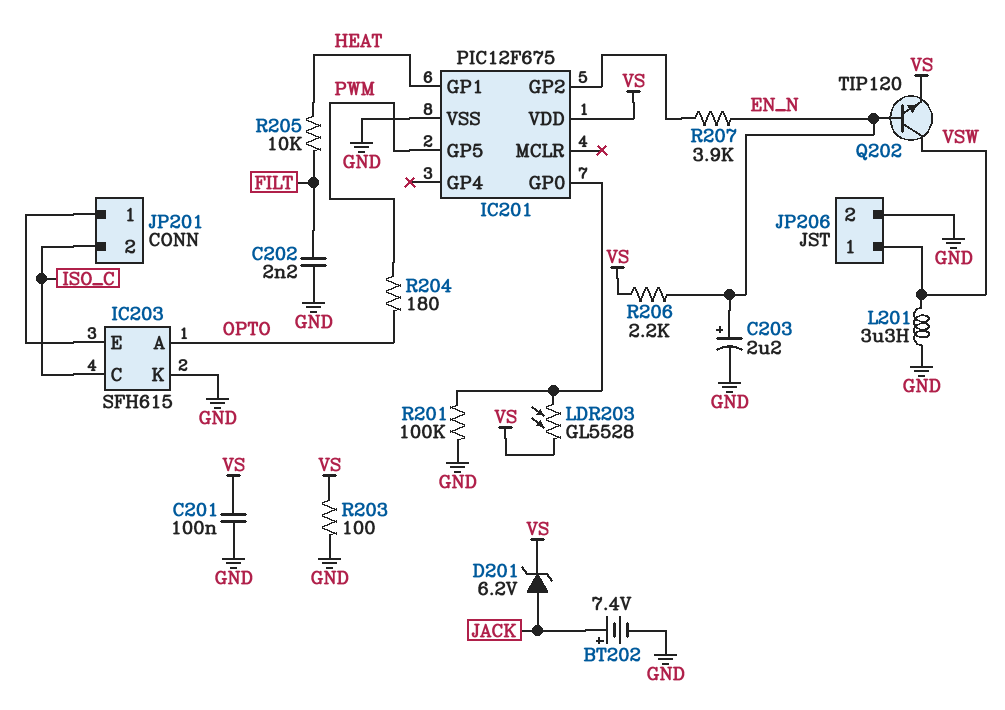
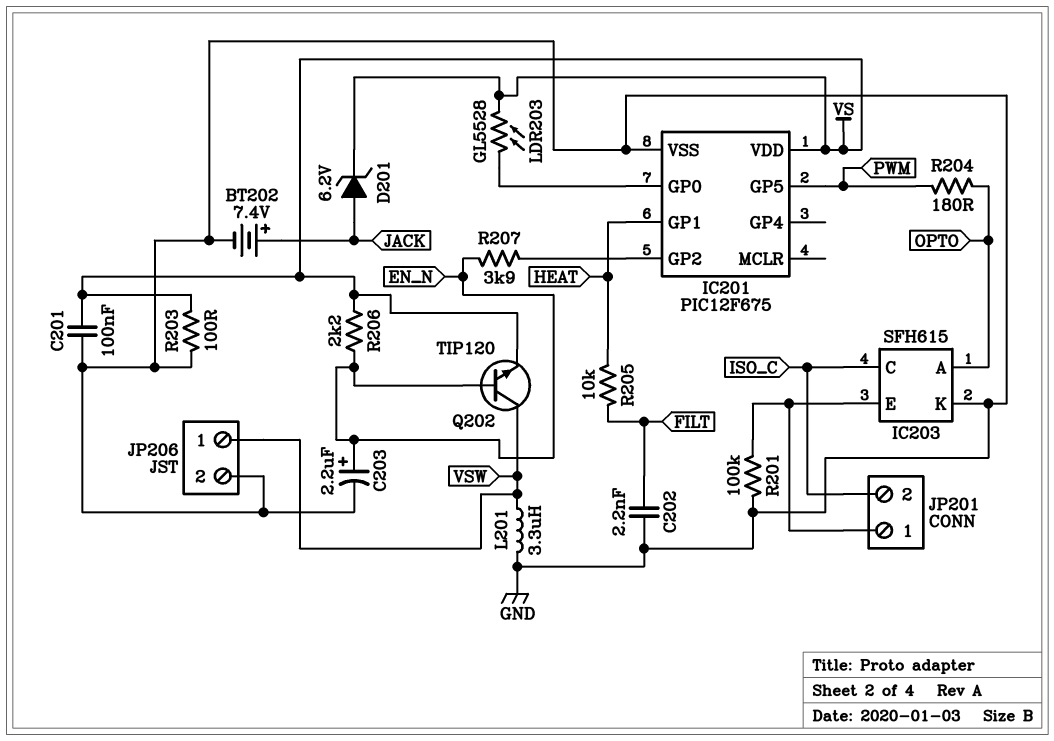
R201: 100k (GND, IC201/GP0) -> 100k (GND, IC203/E)

